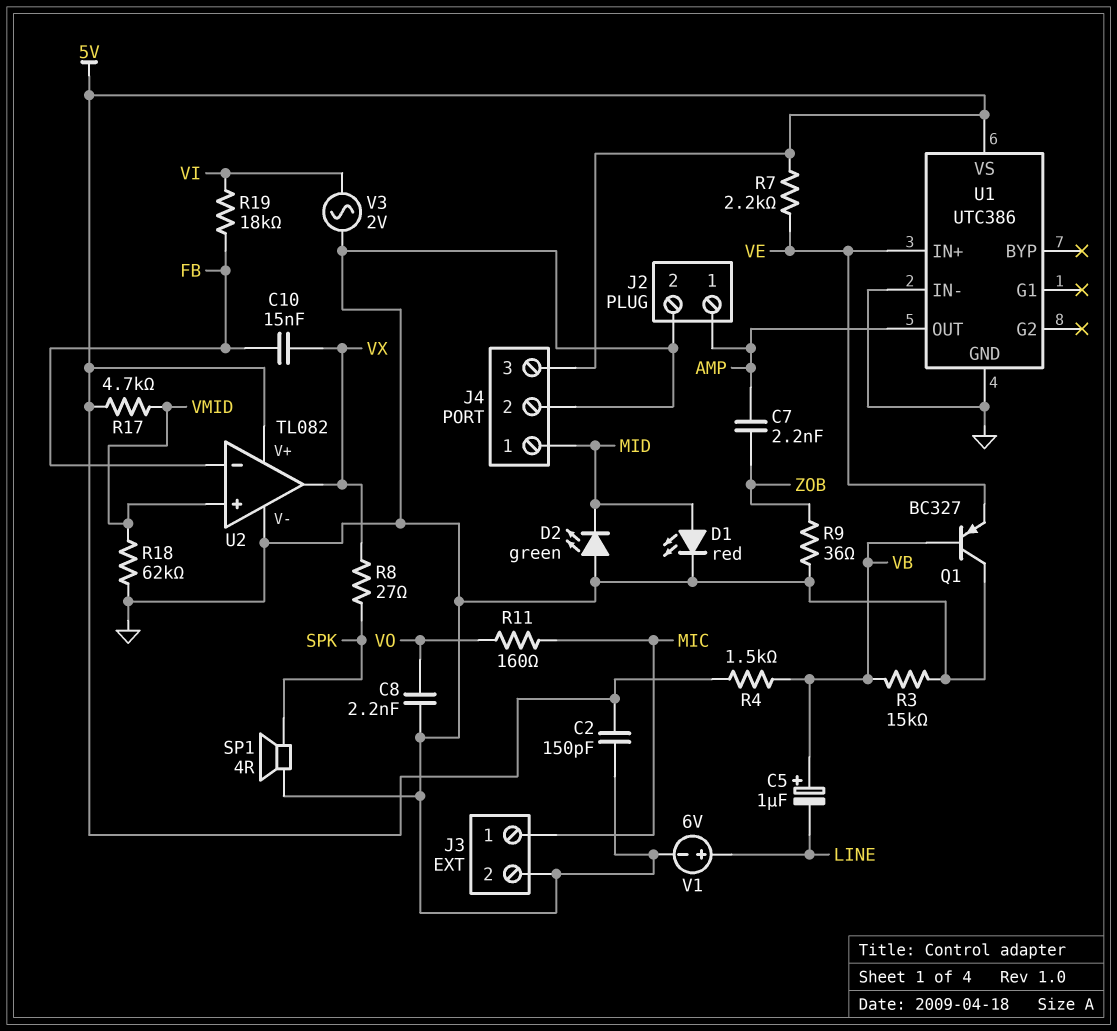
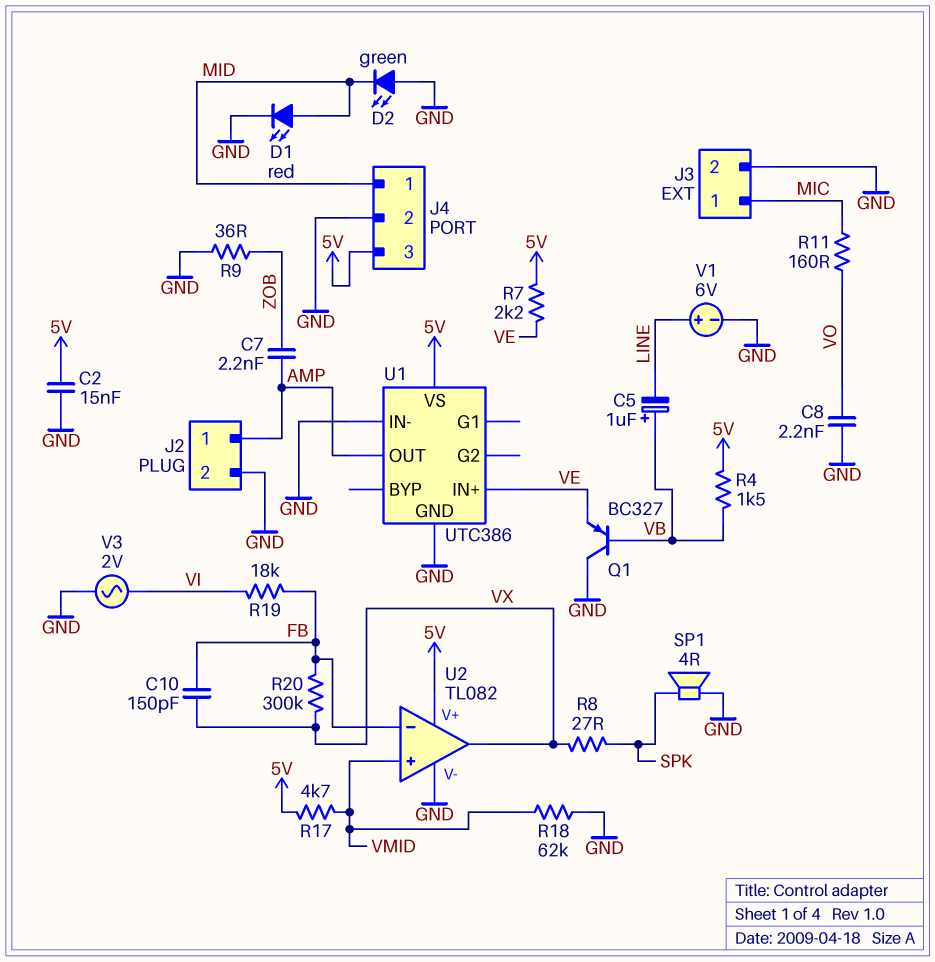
C2: 150pF (5V, GND) -> 15nF (5V, GND)
C10: 15nF (FB, VX) -> 150pF (FB, VX)
R3: 15k (GND, VB) -> none
R20: none -> 300k (FB, VX)

